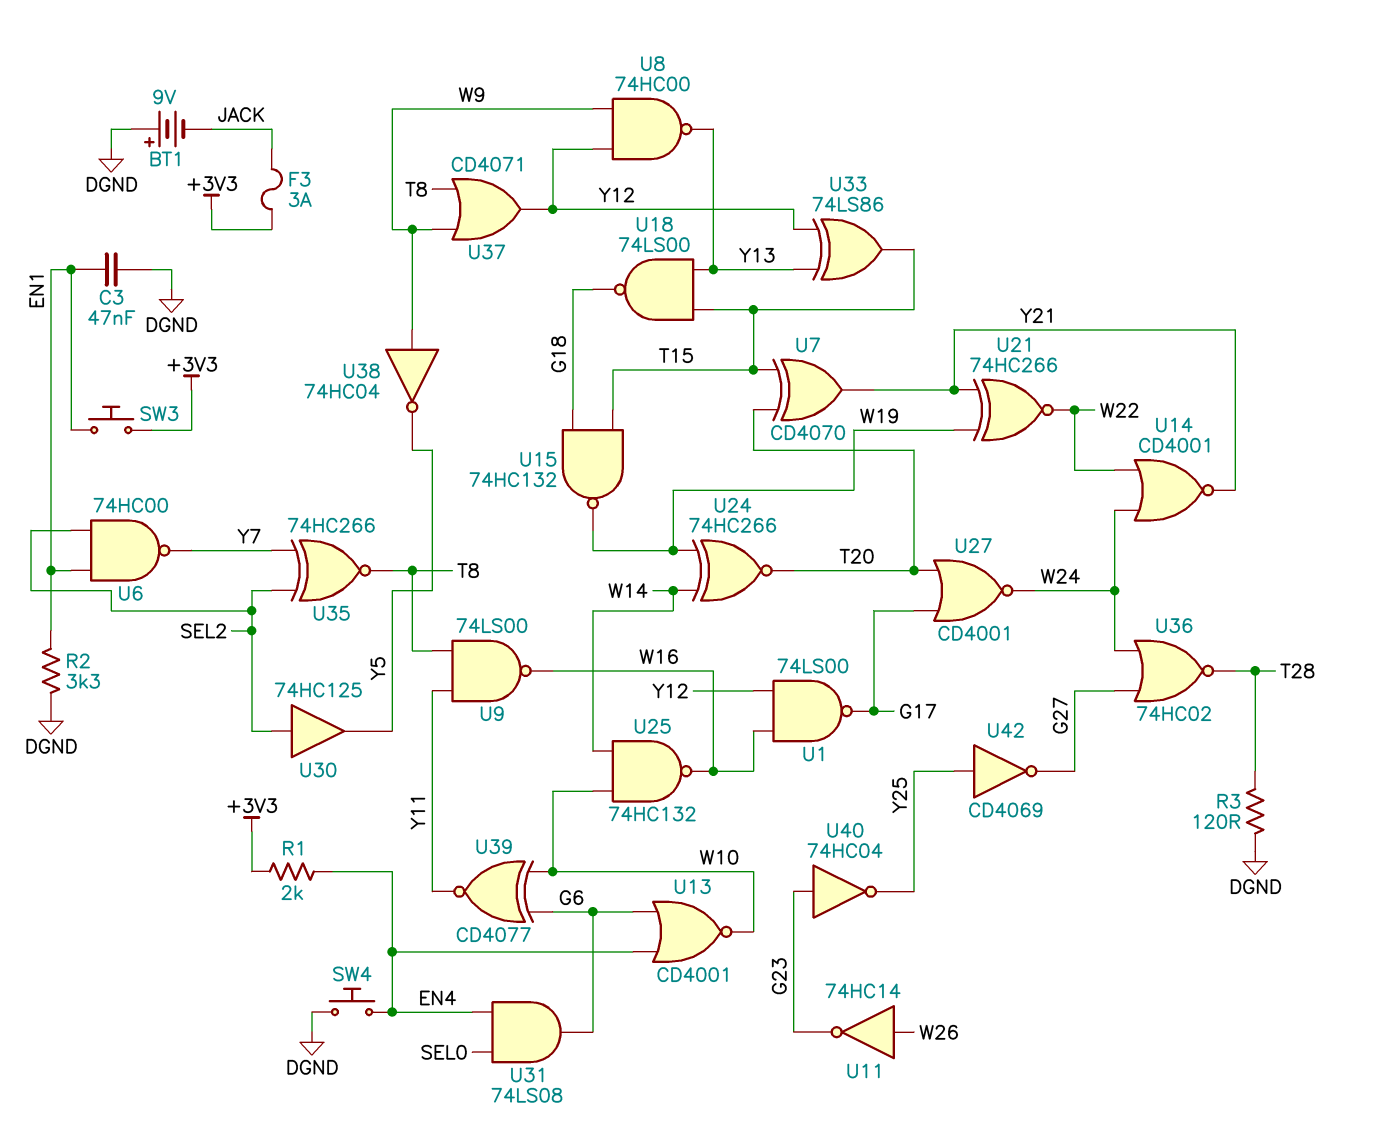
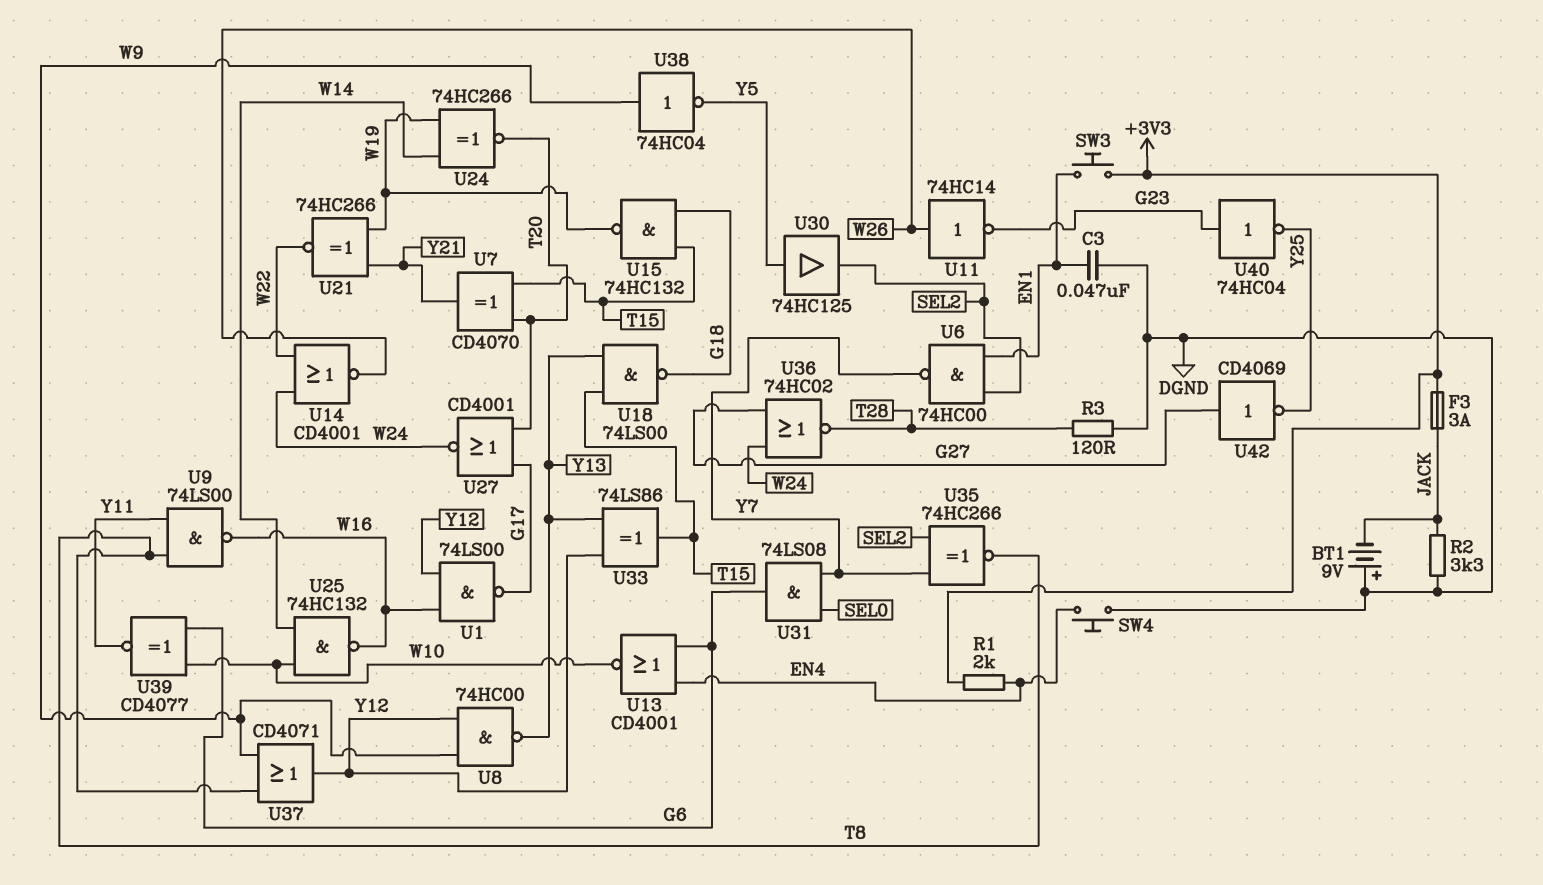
R2: 3.3k (DGND, EN1) -> 3.3k (DGND, JACK)
U14: NOR CD4001 (in W22, in W24, out Y21) -> NOR CD4001 (in W22, in W24, out W26)
U30: buffer 74HC125 (in SEL2, out Y5) -> buffer 74HC125 (in Y5, out SEL2)
U31: AND 74LS08 (in EN4, in SEL0, out G6) -> AND 74LS08 (in SEL0, in Y7, out G6)
U42: NOT CD4069 (in Y25, out G27) -> NOT CD4069 (in G27, out Y25)

